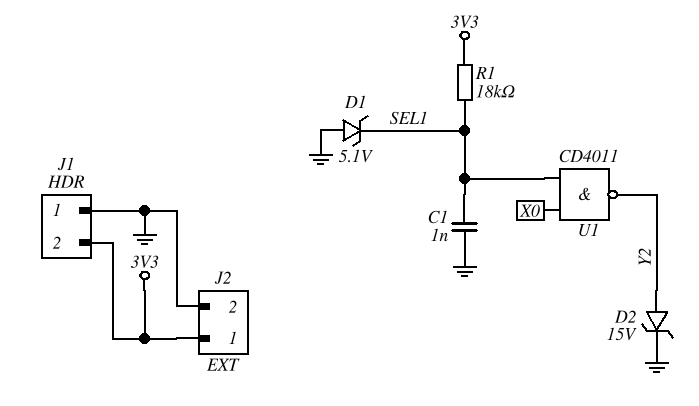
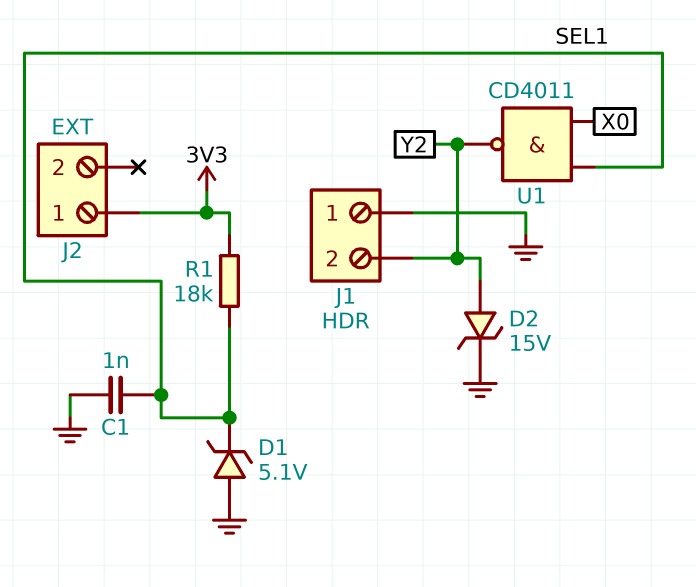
J1 pin 2: 3V3 -> Y2
J2 pin 2: GND -> none

